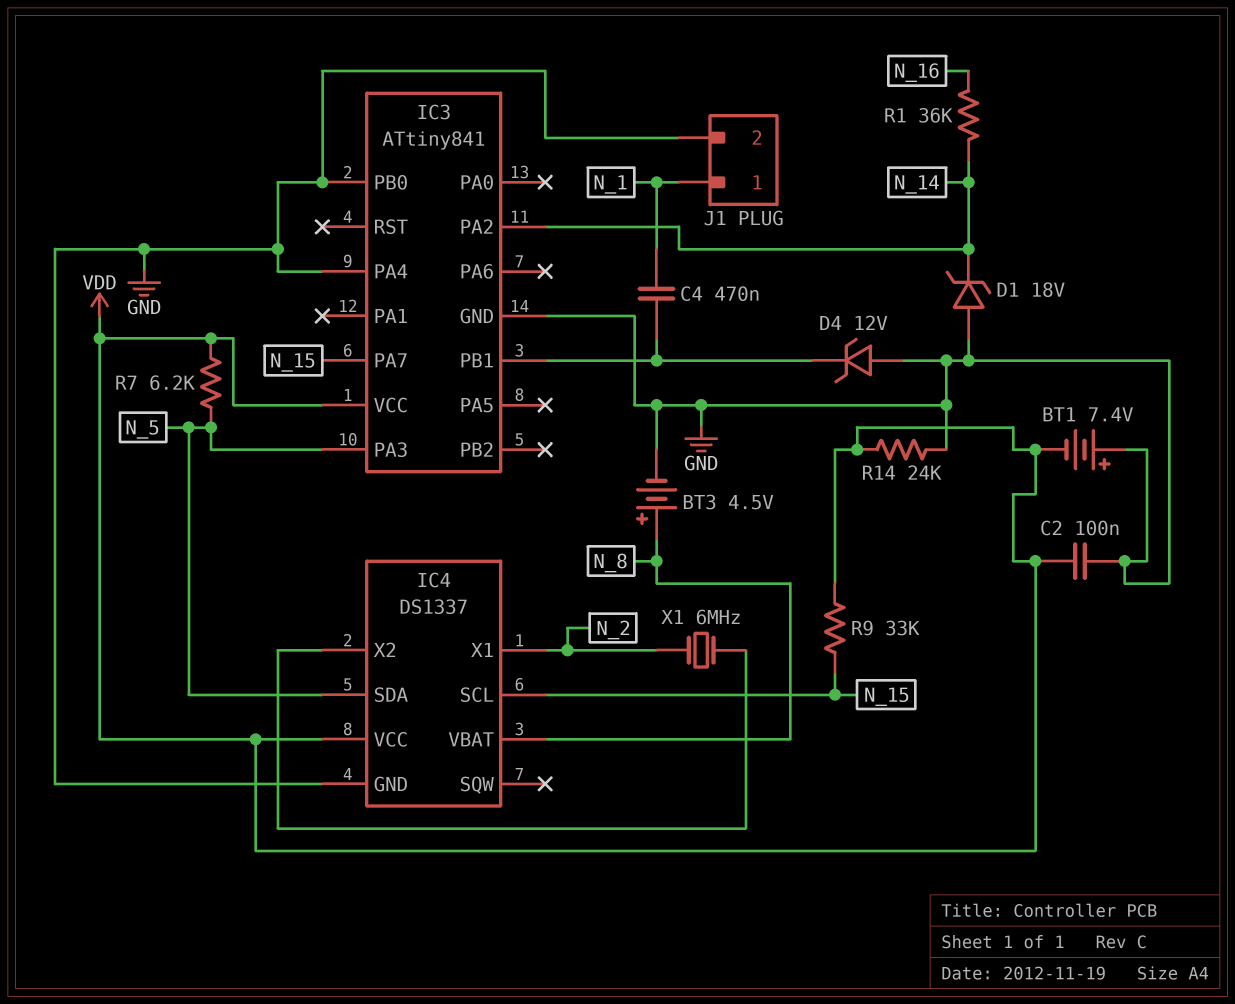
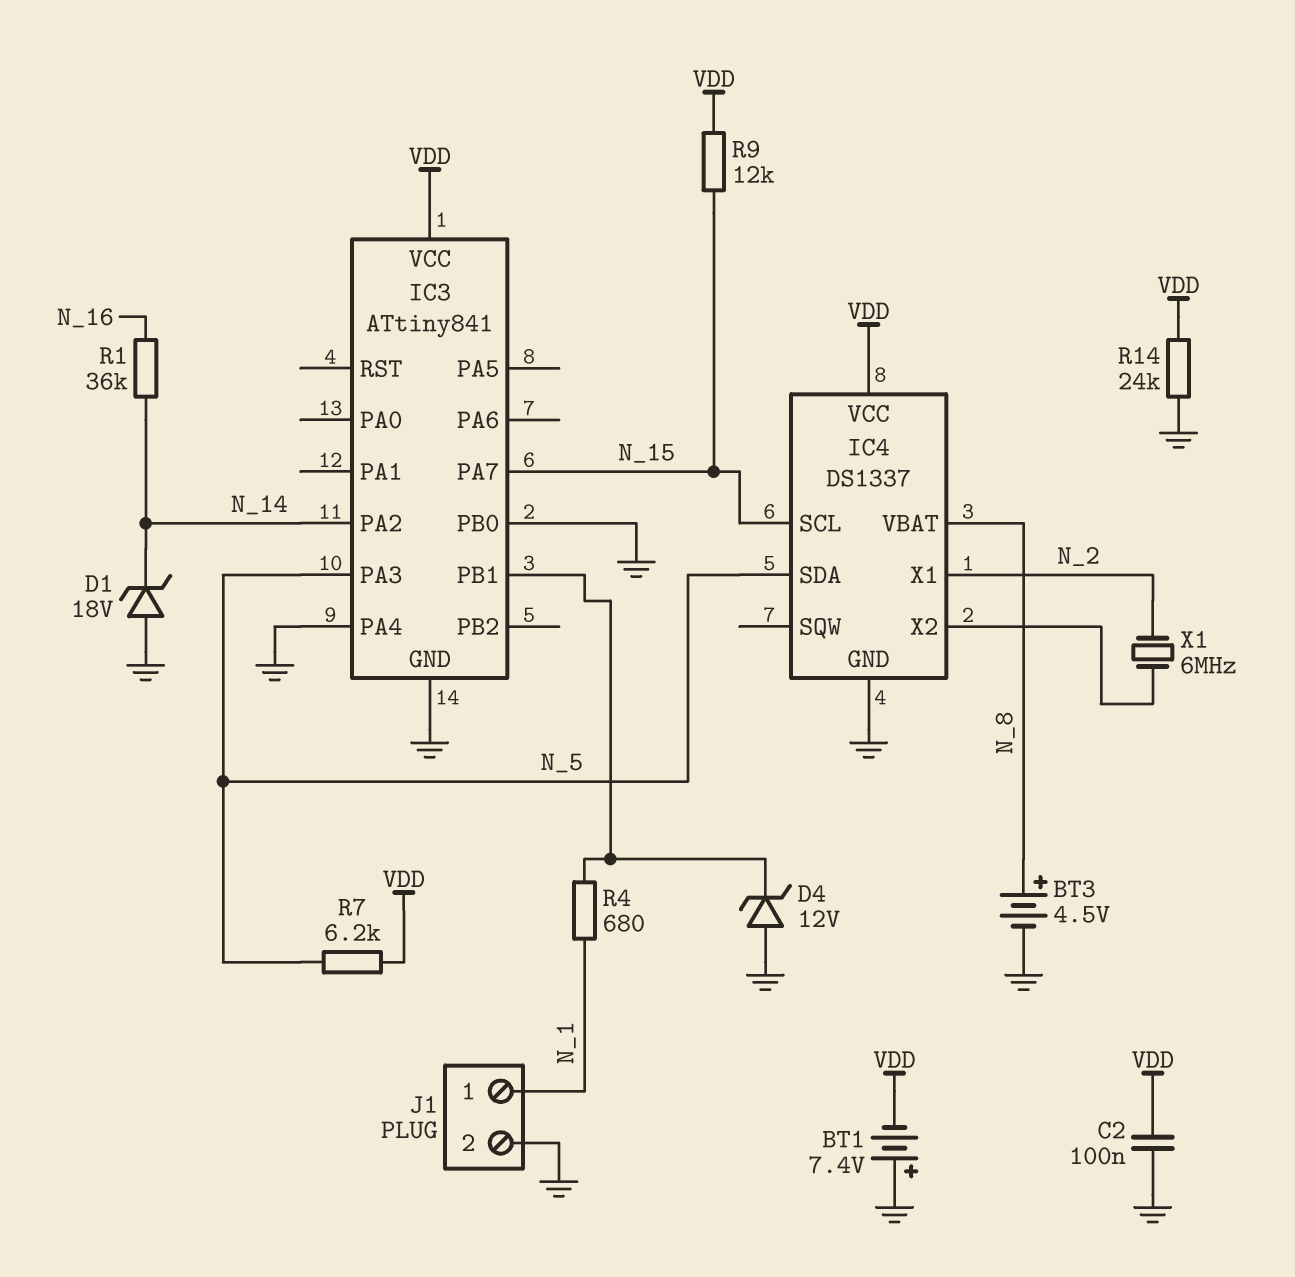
C4: 470nF (IC3/PB1, N_1) -> none
R4: none -> 680 (IC3/PB1, N_1)
R9: 33k (N_15, VDD) -> 12k (N_15, VDD)

